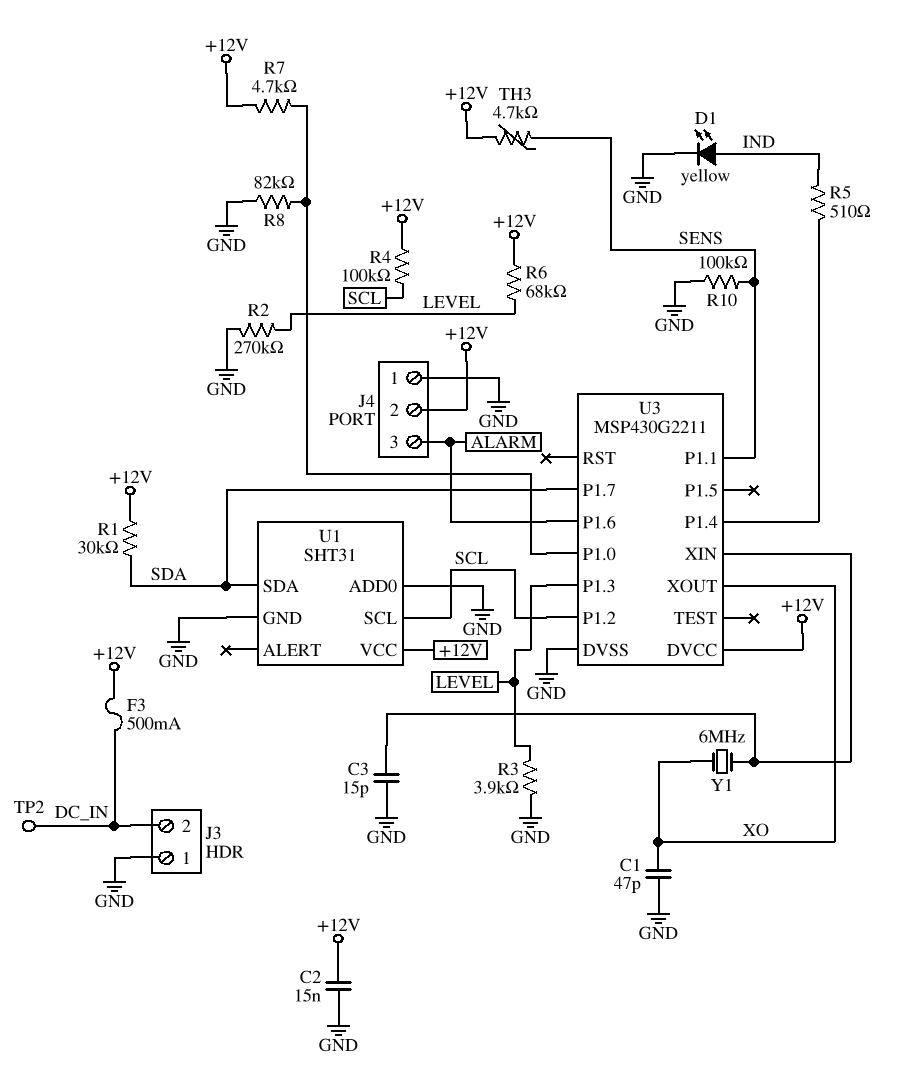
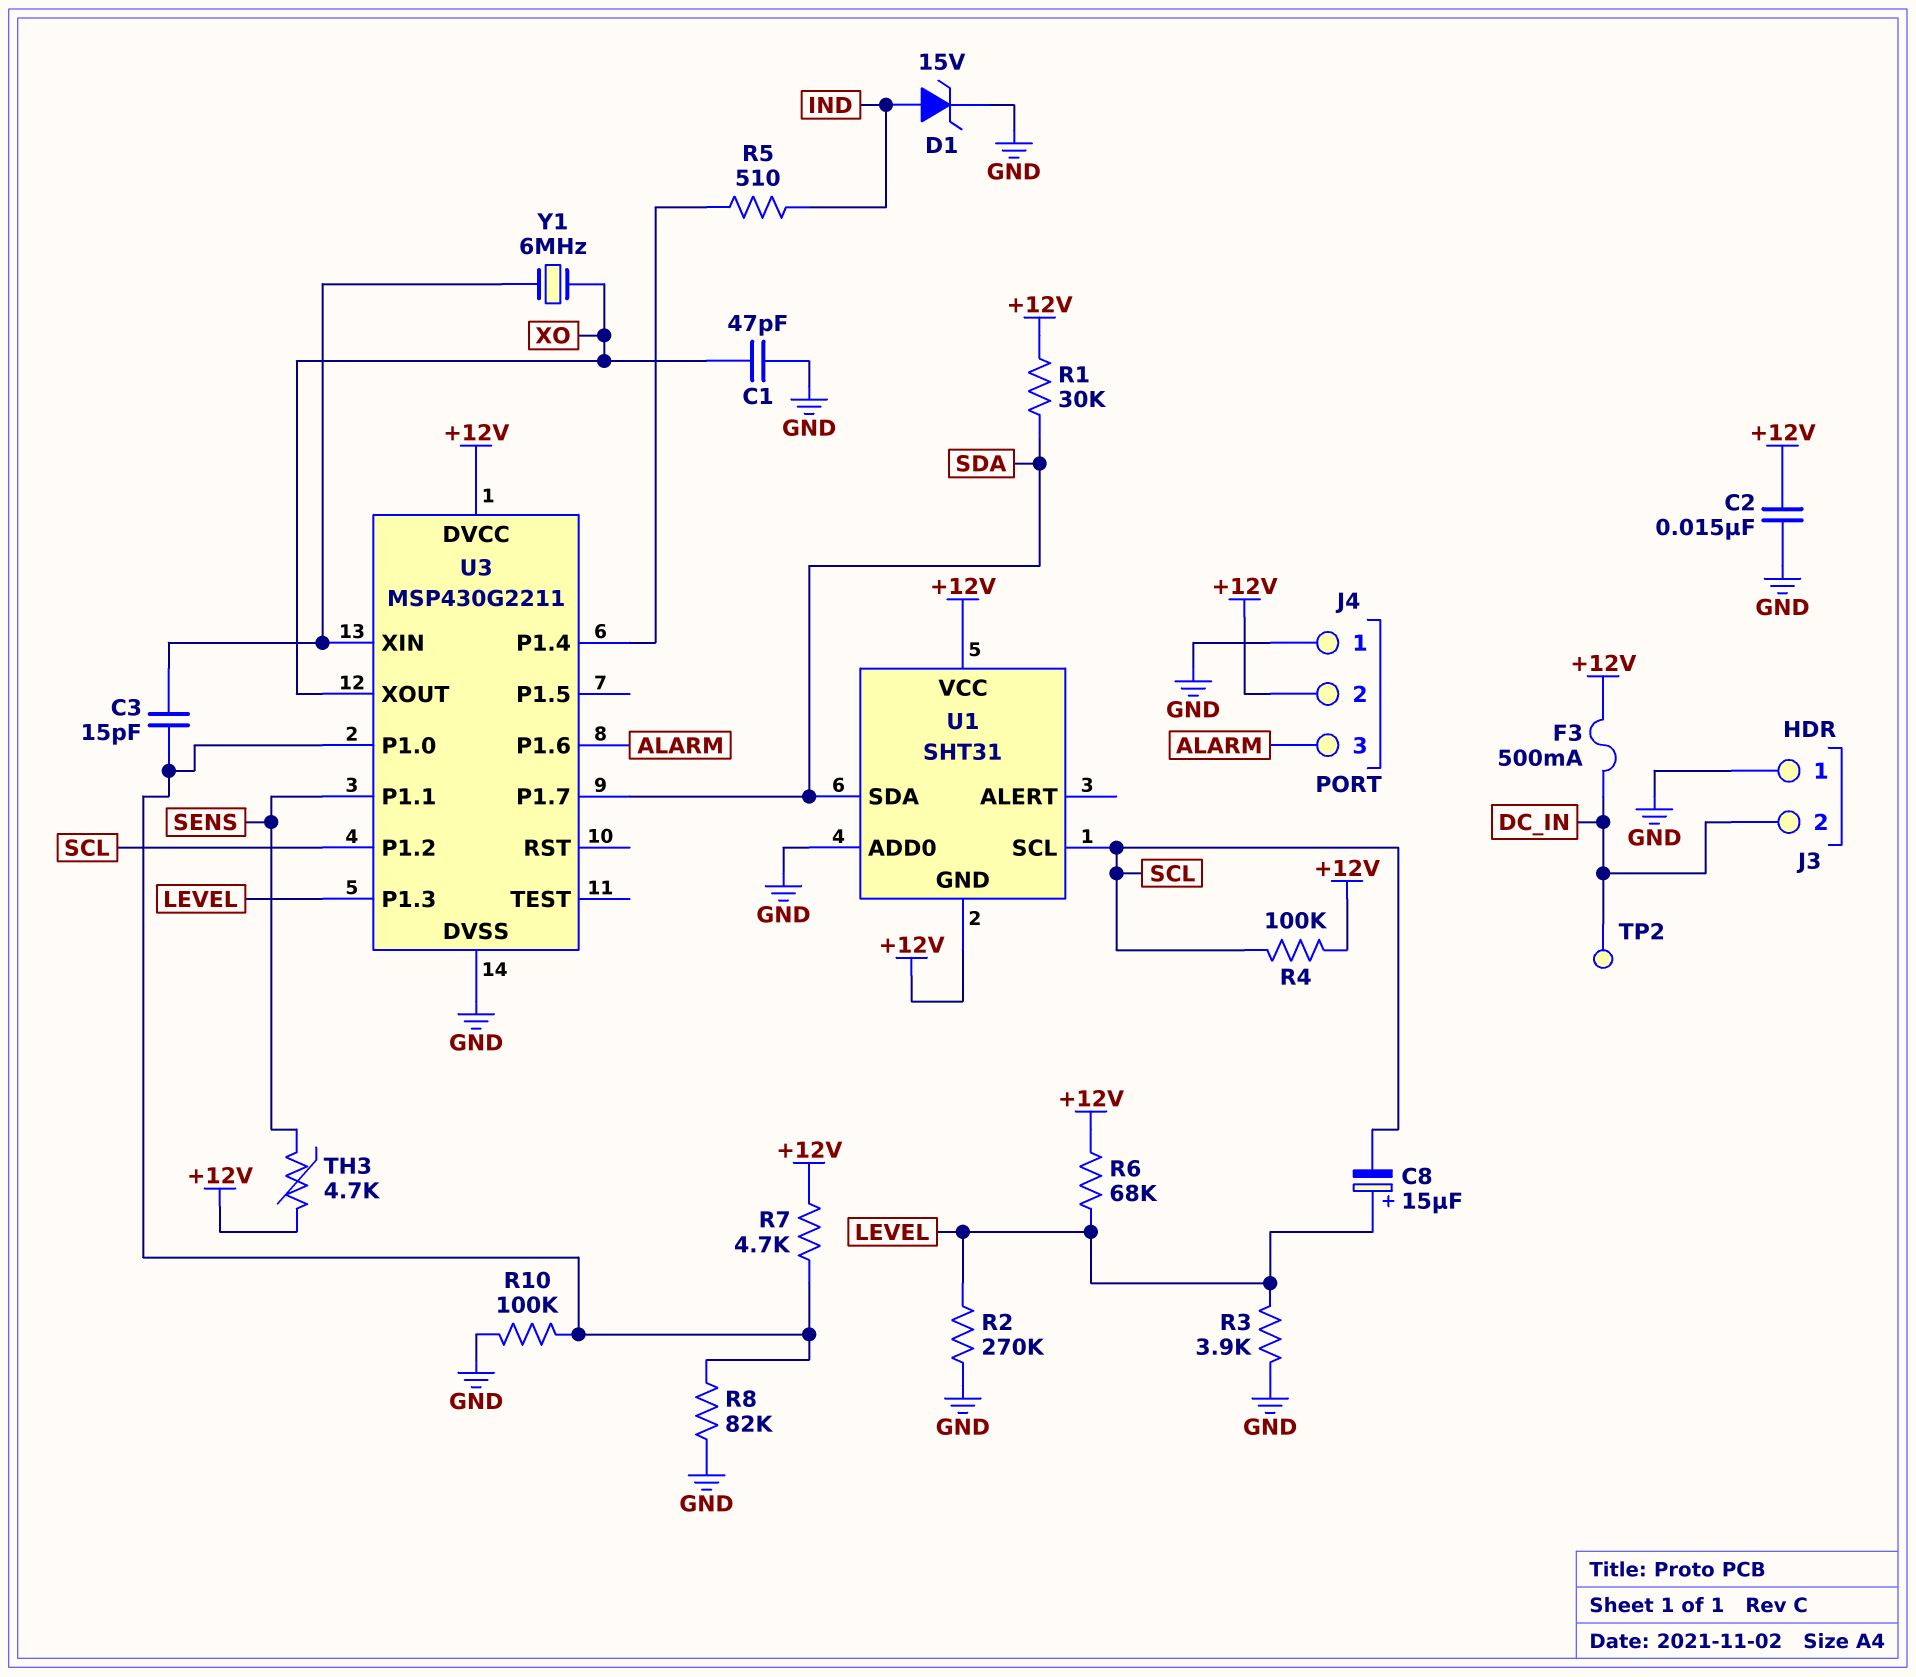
C3: 15pF (GND, U3/XIN) -> 15pF (U3/P1.0, U3/XIN)
C8: none -> 15uF (plus LEVEL, minus SCL)
D1: LED yellow (A IND, K GND) -> zener 15V (A IND, K GND)
R10: 100k (GND, SENS) -> 100k (GND, U3/P1.0)
U1 pin GND: GND -> +12V

